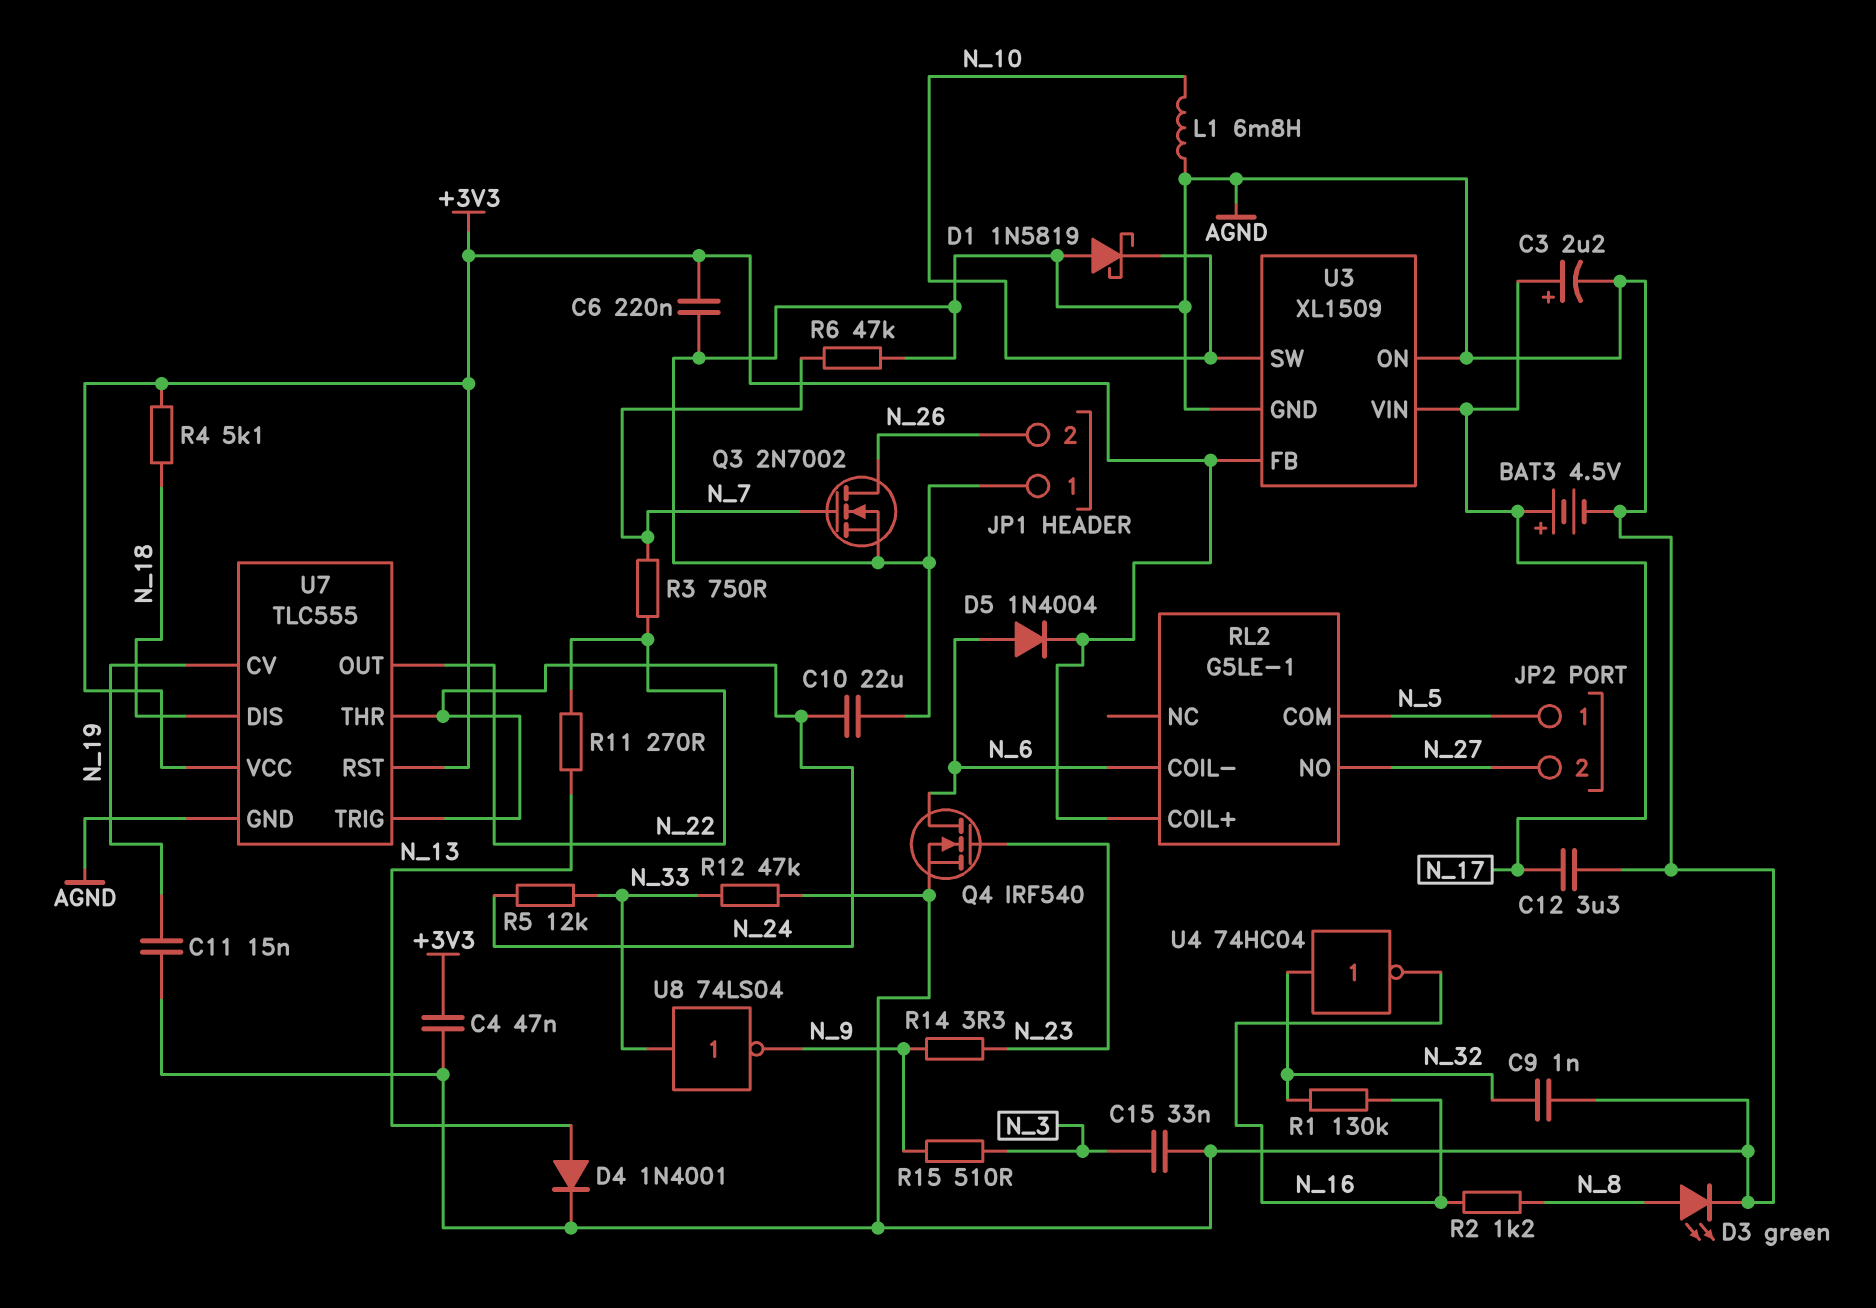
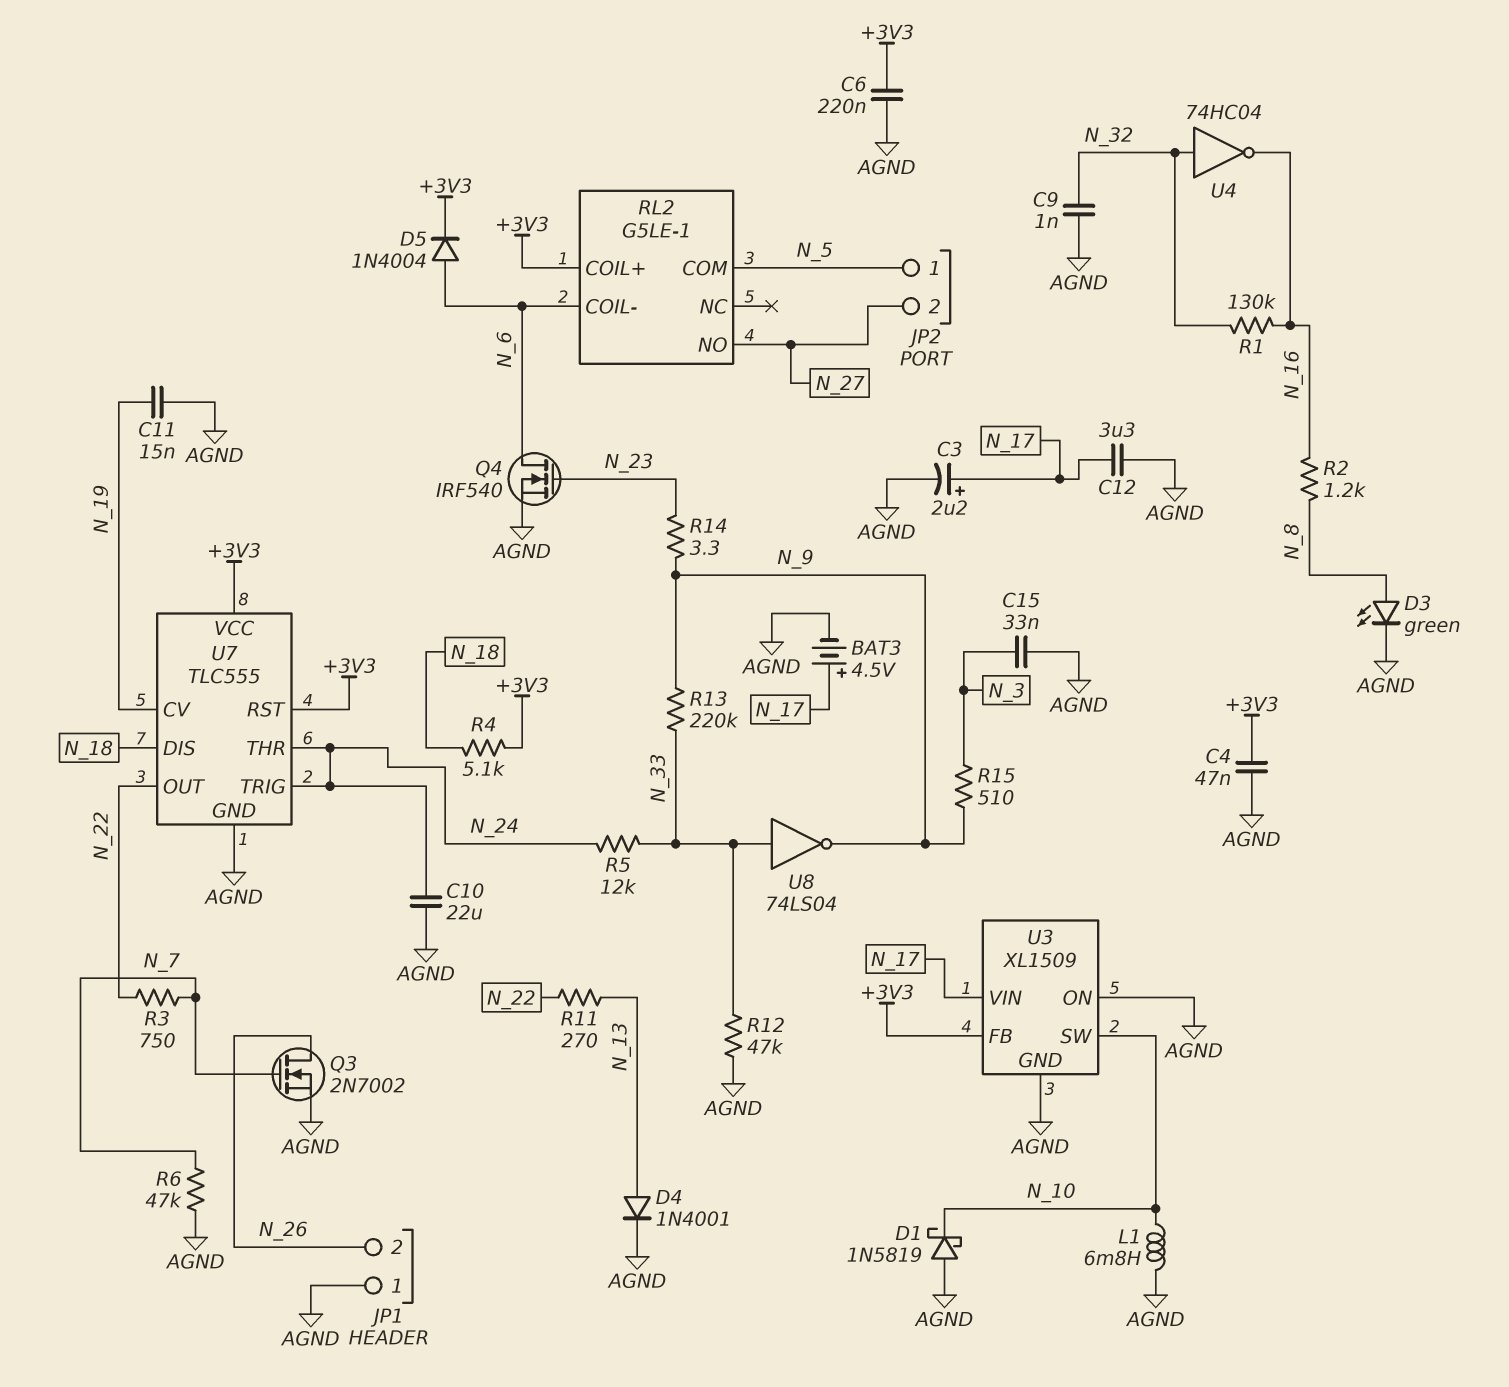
R13: none -> 220k (N_9, N_33)

